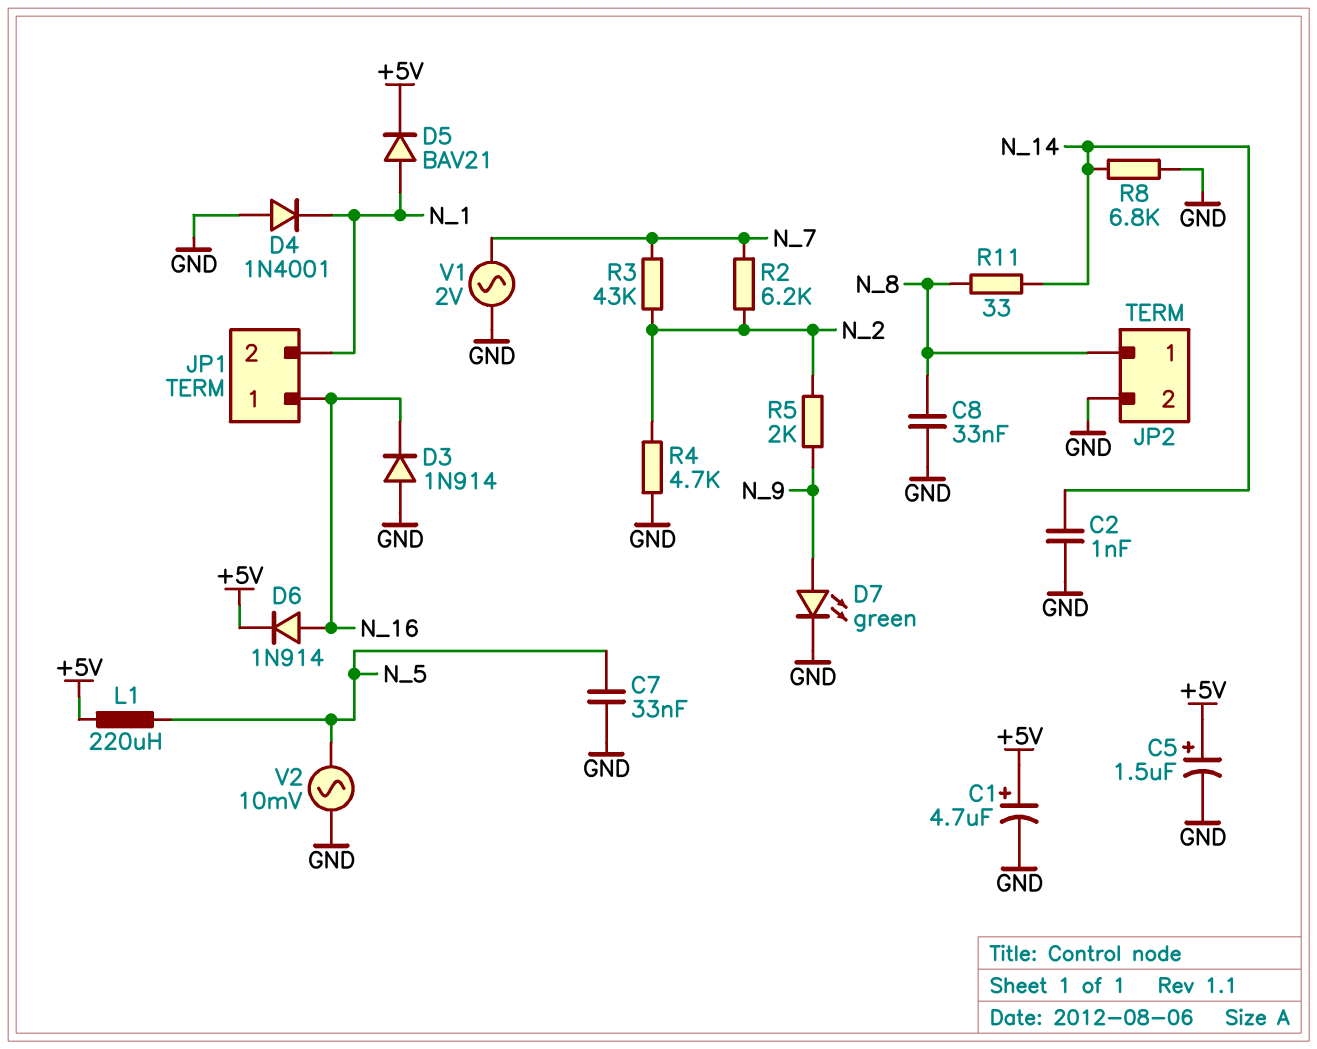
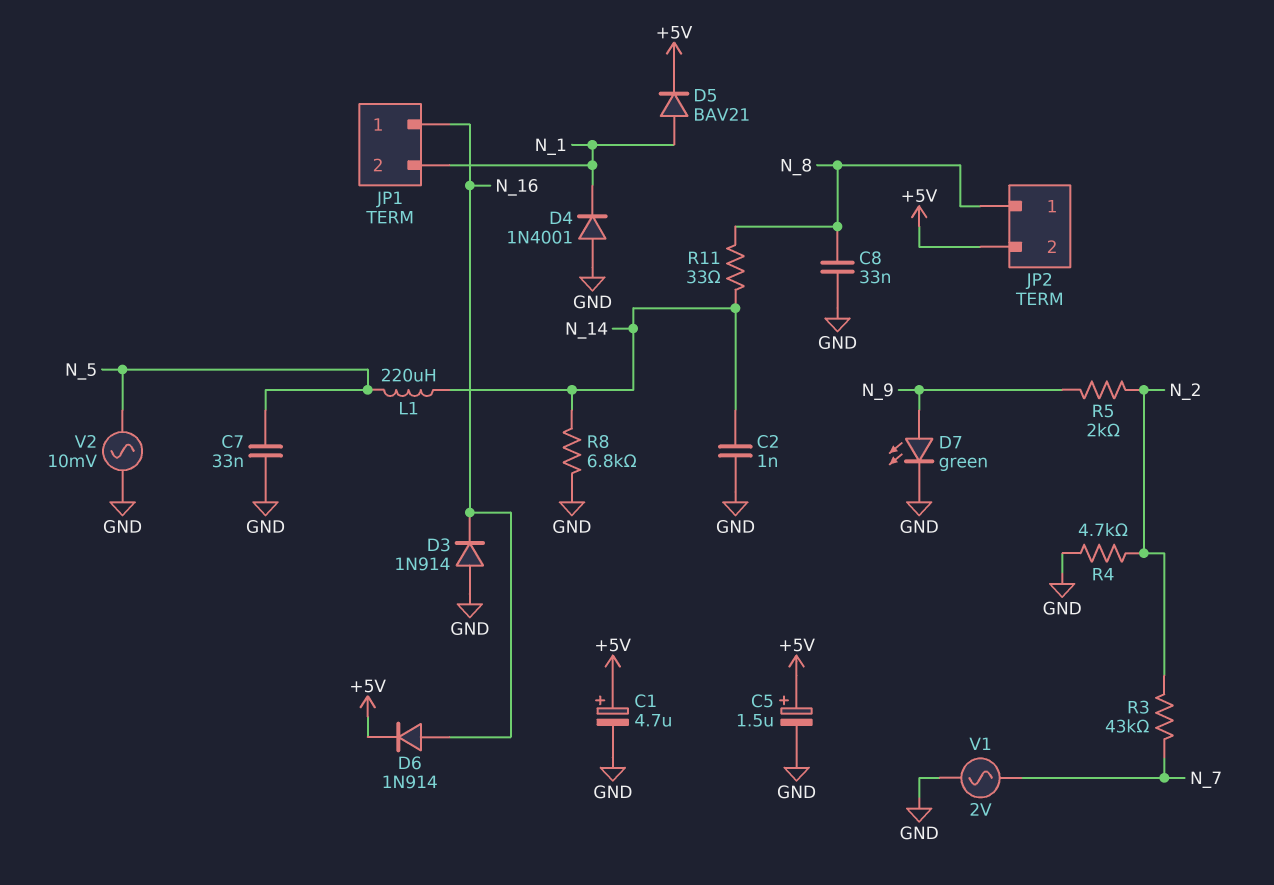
JP2 pin 2: GND -> +5V
L1: 220uH (+5V, N_5) -> 220uH (N_5, N_14)
R2: 6.2k (N_2, N_7) -> none

